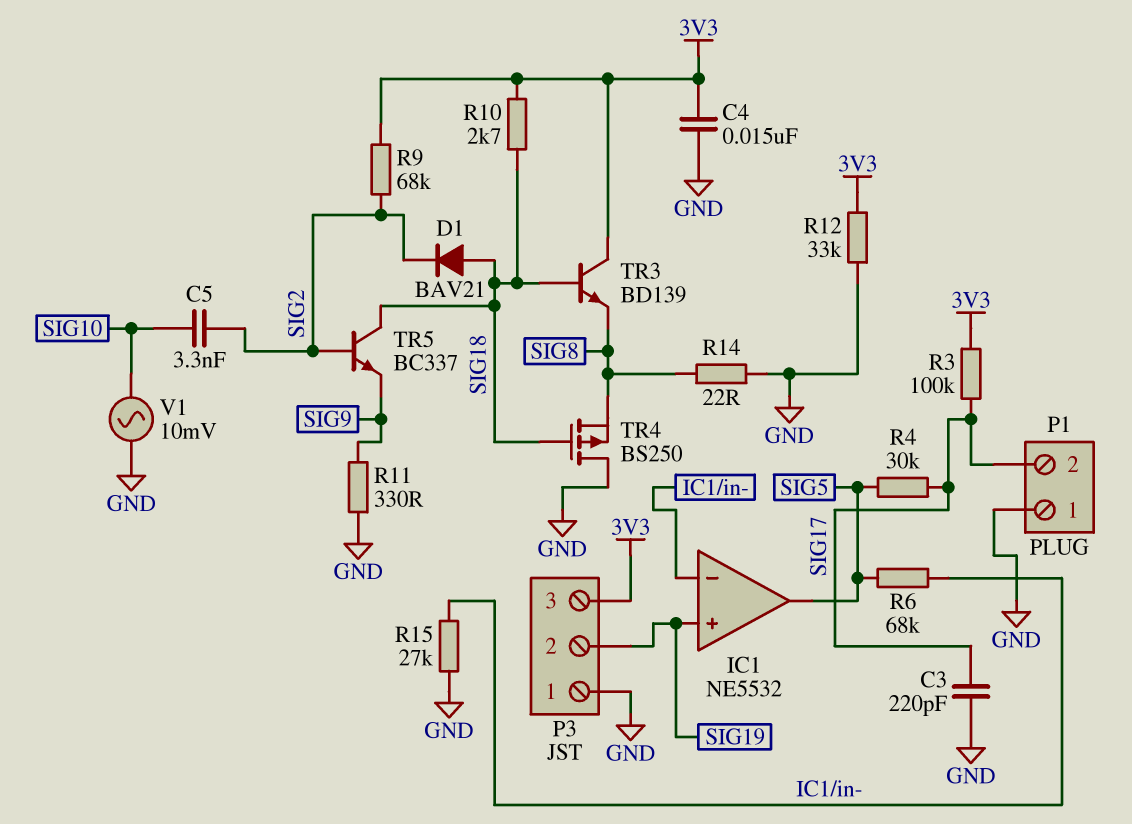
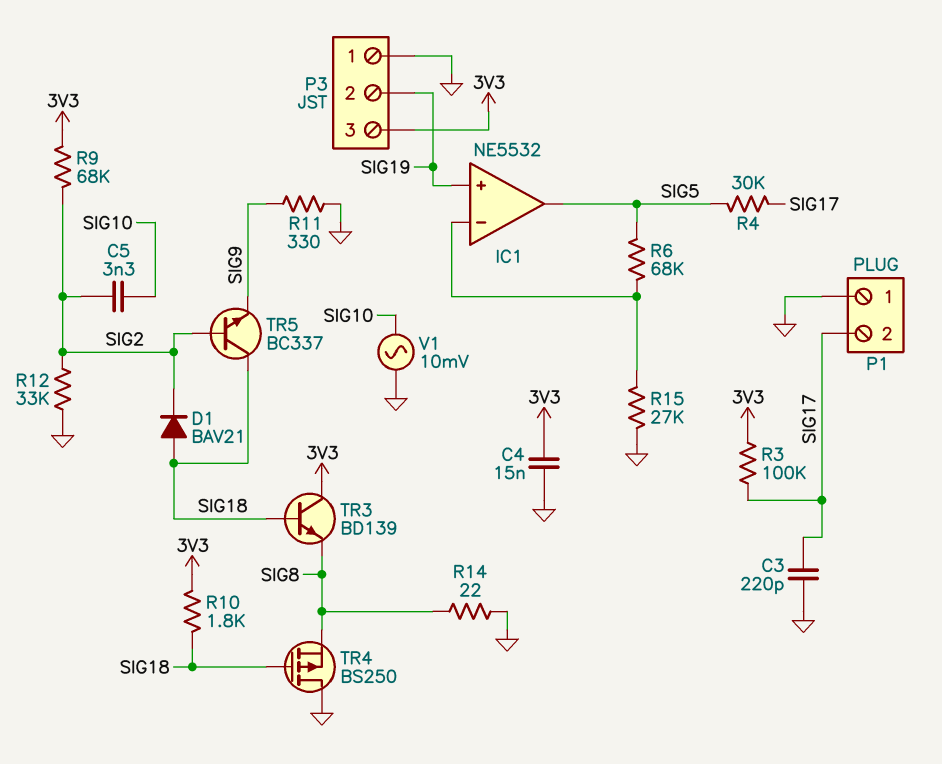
R10: 2.7k (3V3, SIG18) -> 1.8k (3V3, SIG18)
R12: 33k (3V3, GND) -> 33k (GND, SIG2)

